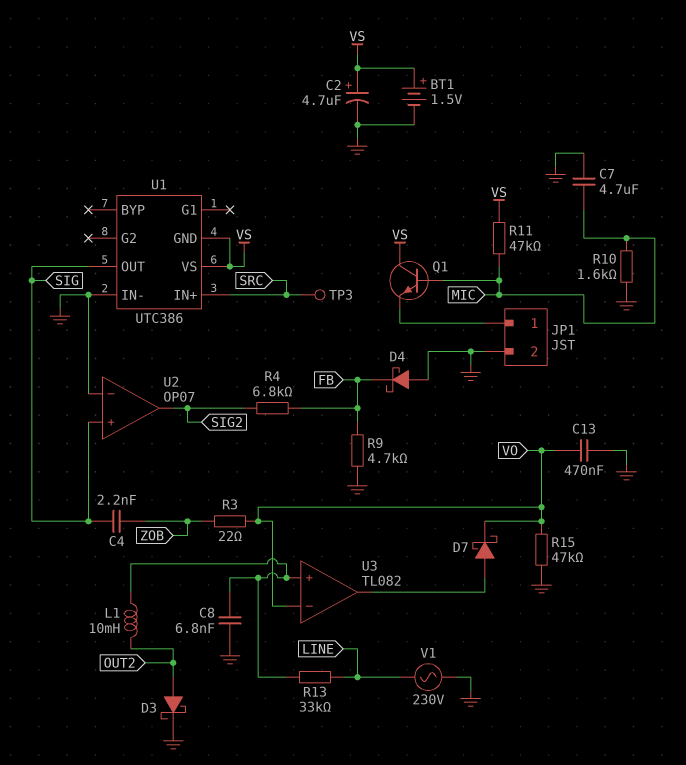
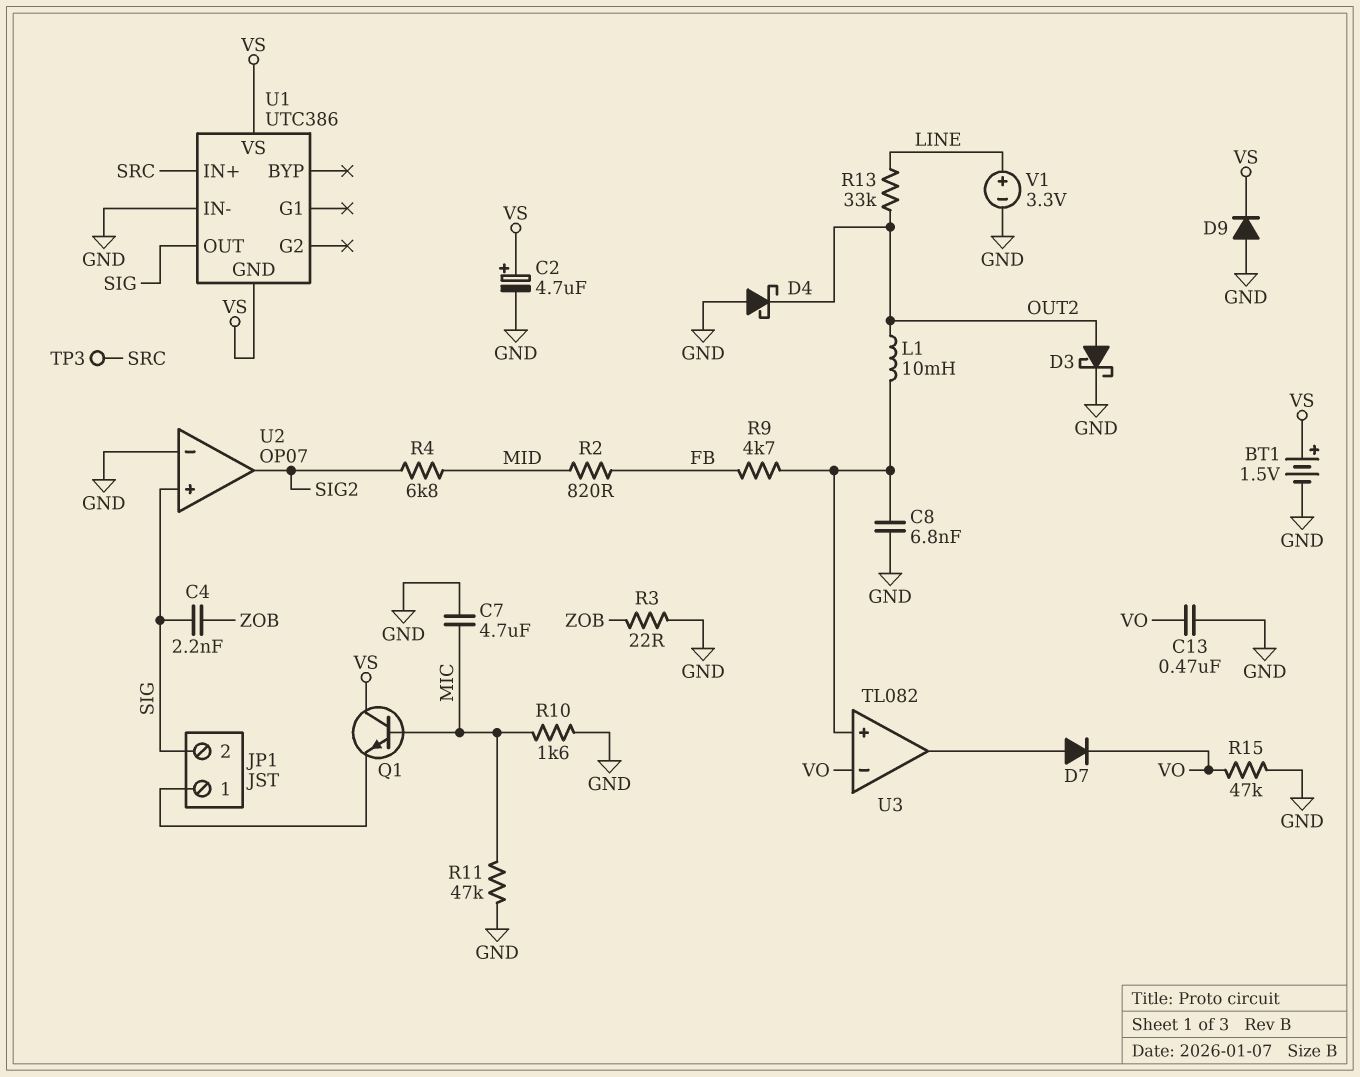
D4: schottky (A GND, K FB) -> schottky (A GND, K OUT2)
D7: schottky (A U3/out, K VO) -> diode (A U3/out, K VO)
D9: none -> diode (A GND, K VS)
JP1 pin 2: GND -> SIG
R2: none -> 820 (FB, MID)
R3: 22 (VO, ZOB) -> 22 (GND, ZOB)
R4: 6.8k (FB, SIG2) -> 6.8k (MID, SIG2)
R9: 4.7k (FB, GND) -> 4.7k (FB, U3/in+)
R11: 47k (MIC, VS) -> 47k (GND, MIC)
R13: 33k (LINE, U3/in+) -> 33k (LINE, OUT2)
V1: AC 230V (GND, LINE) -> 3.3V (plus LINE, minus GND)

